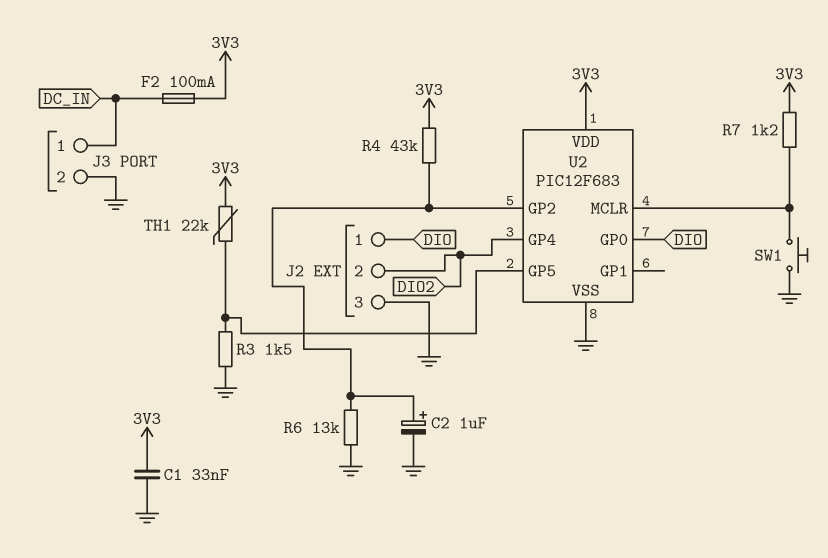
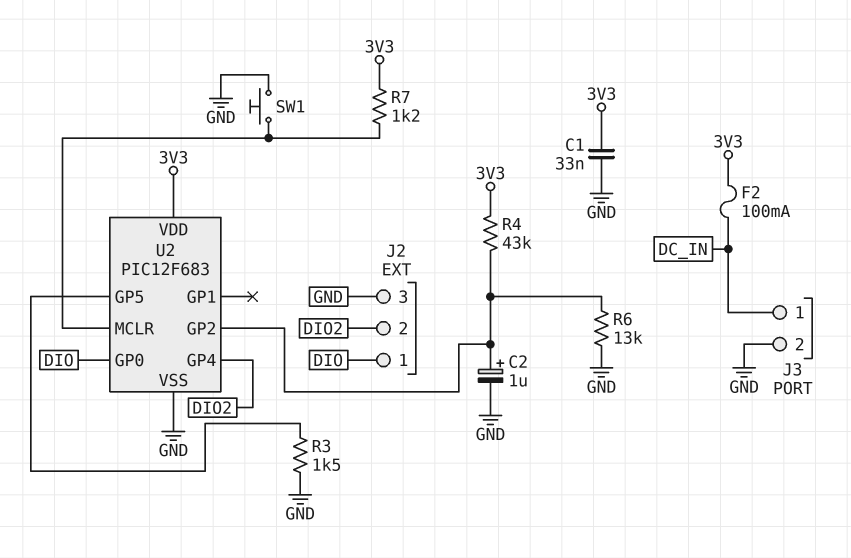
TH1: 22k (3V3, U2/GP5) -> none

